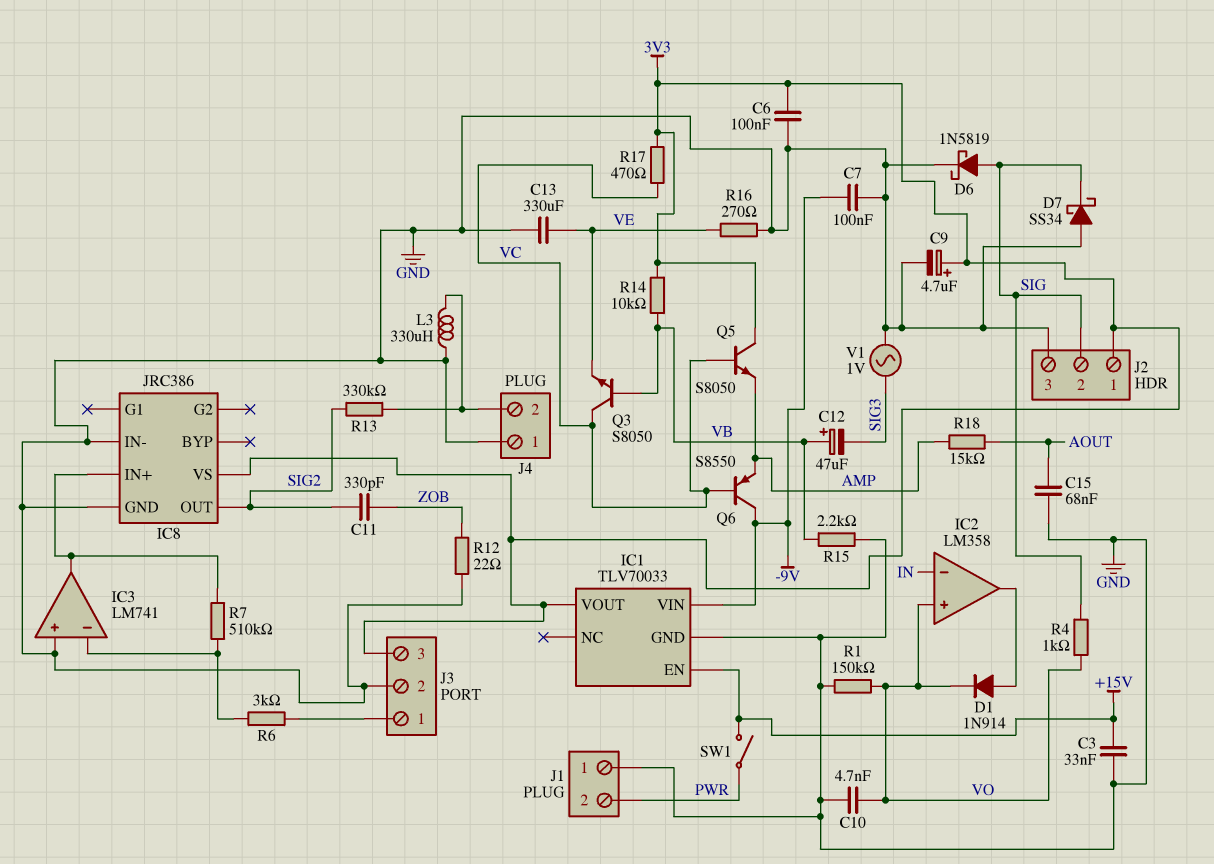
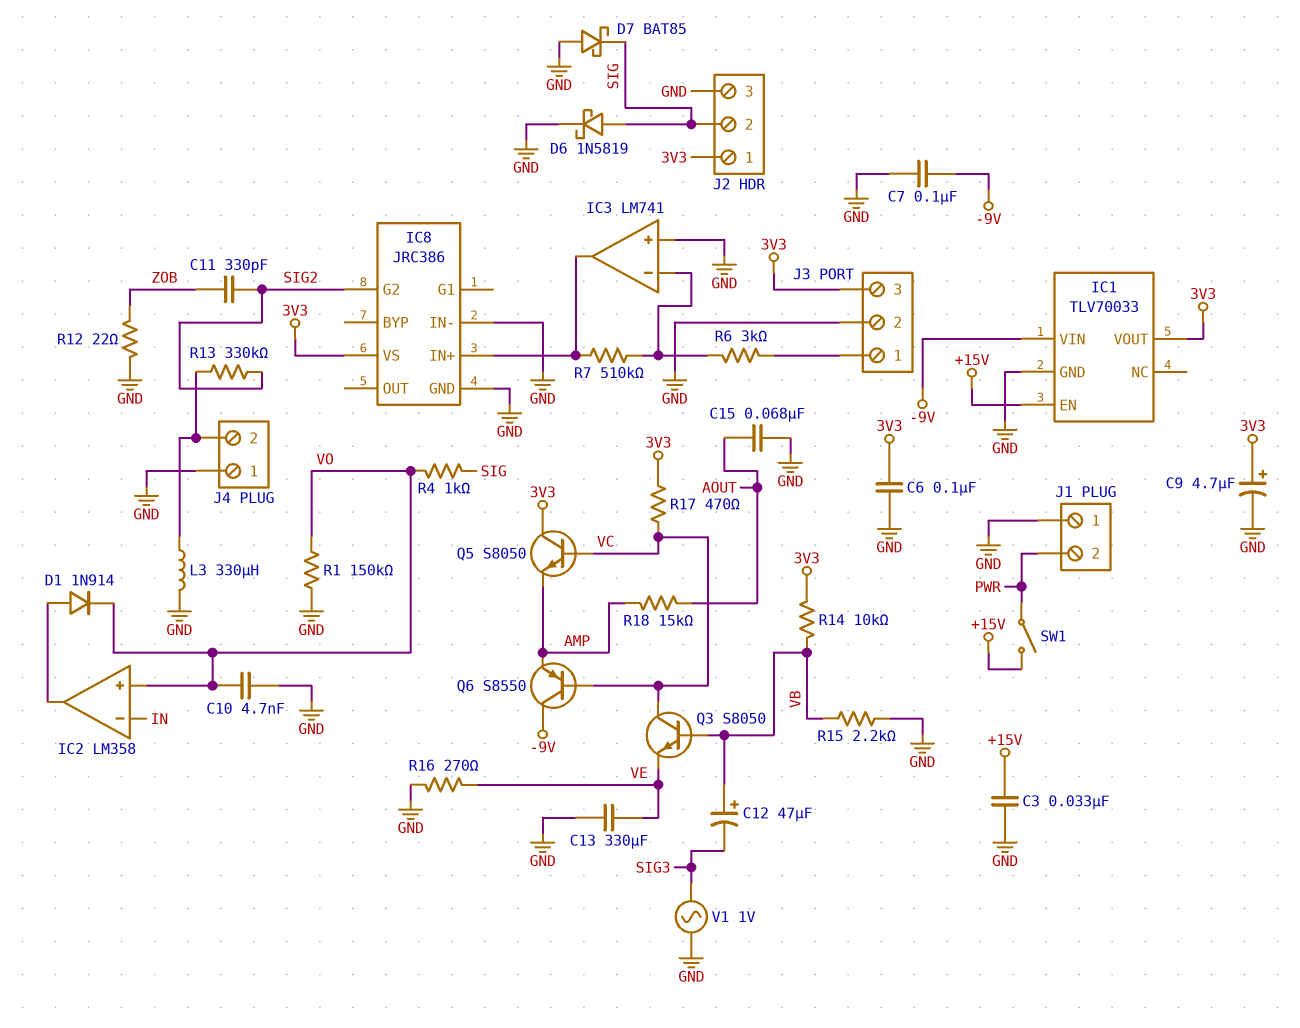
D7: schottky SS34 (A GND, K SIG) -> schottky BAT85 (A GND, K SIG)
IC8 pin G2: none -> SIG2
IC8 pin OUT: SIG2 -> none

